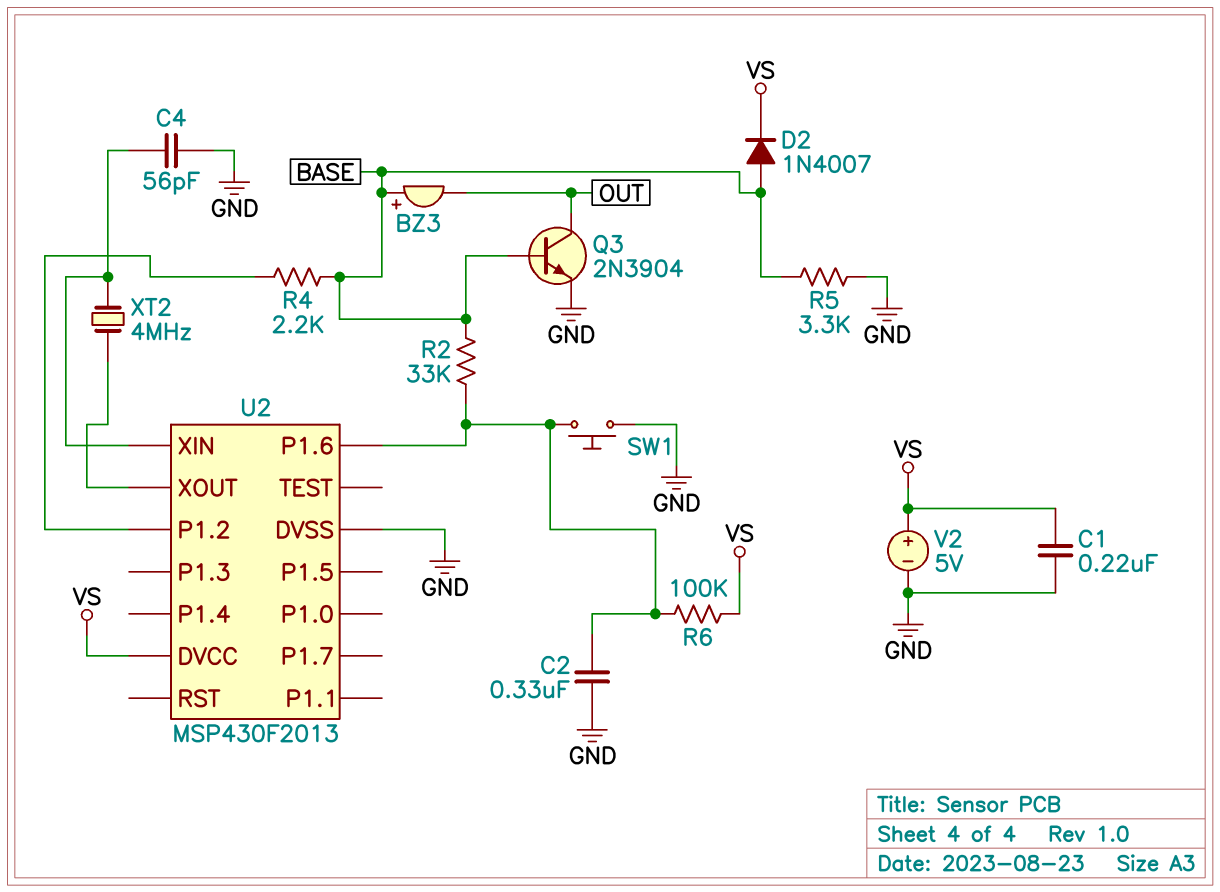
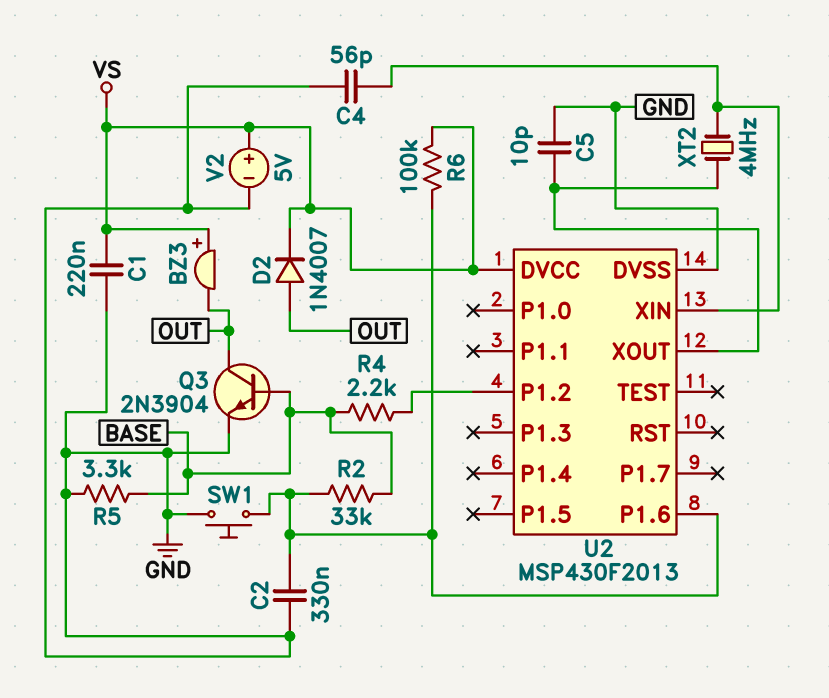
BZ3: buzzer (plus BASE, minus OUT) -> buzzer (plus VS, minus OUT)
C5: none -> 10pF (GND, U2/XOUT)
D2: diode 1N4007 (A BASE, K VS) -> diode 1N4007 (A OUT, K VS)

